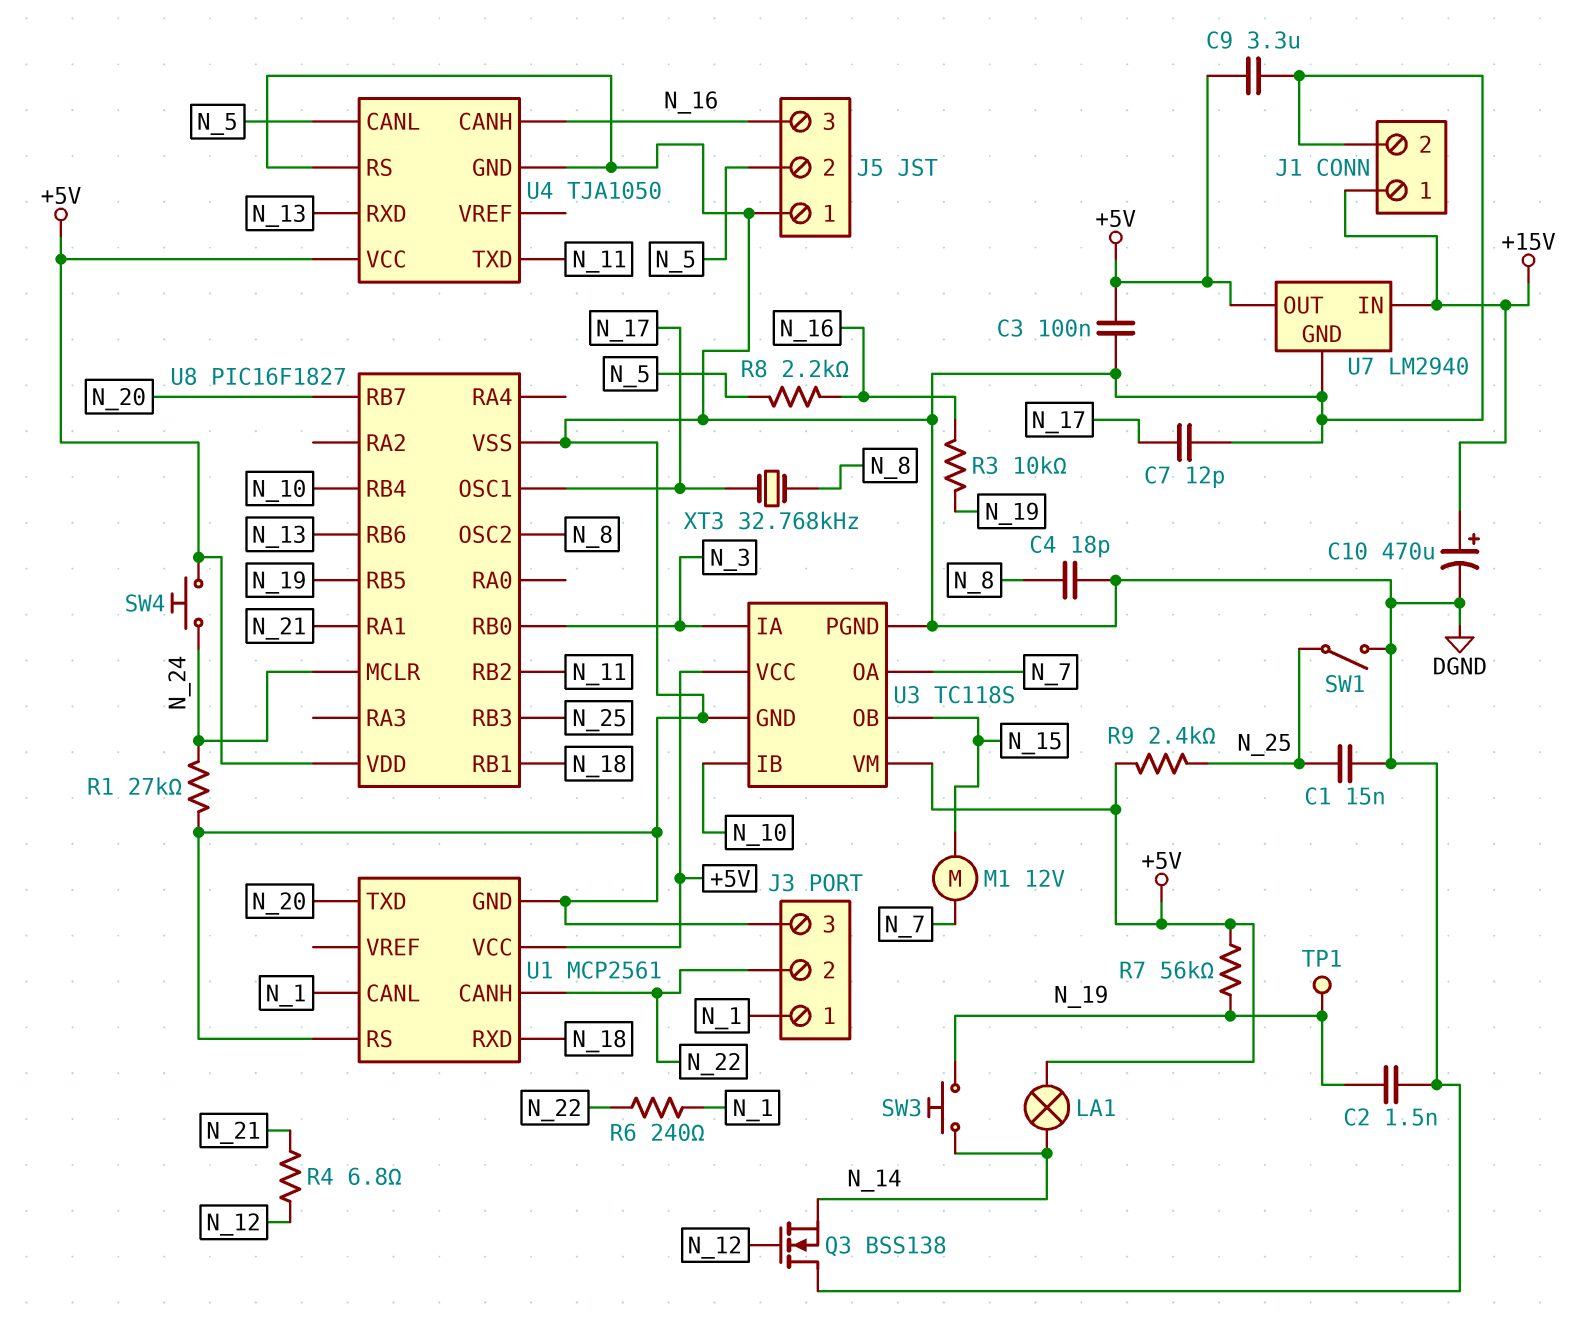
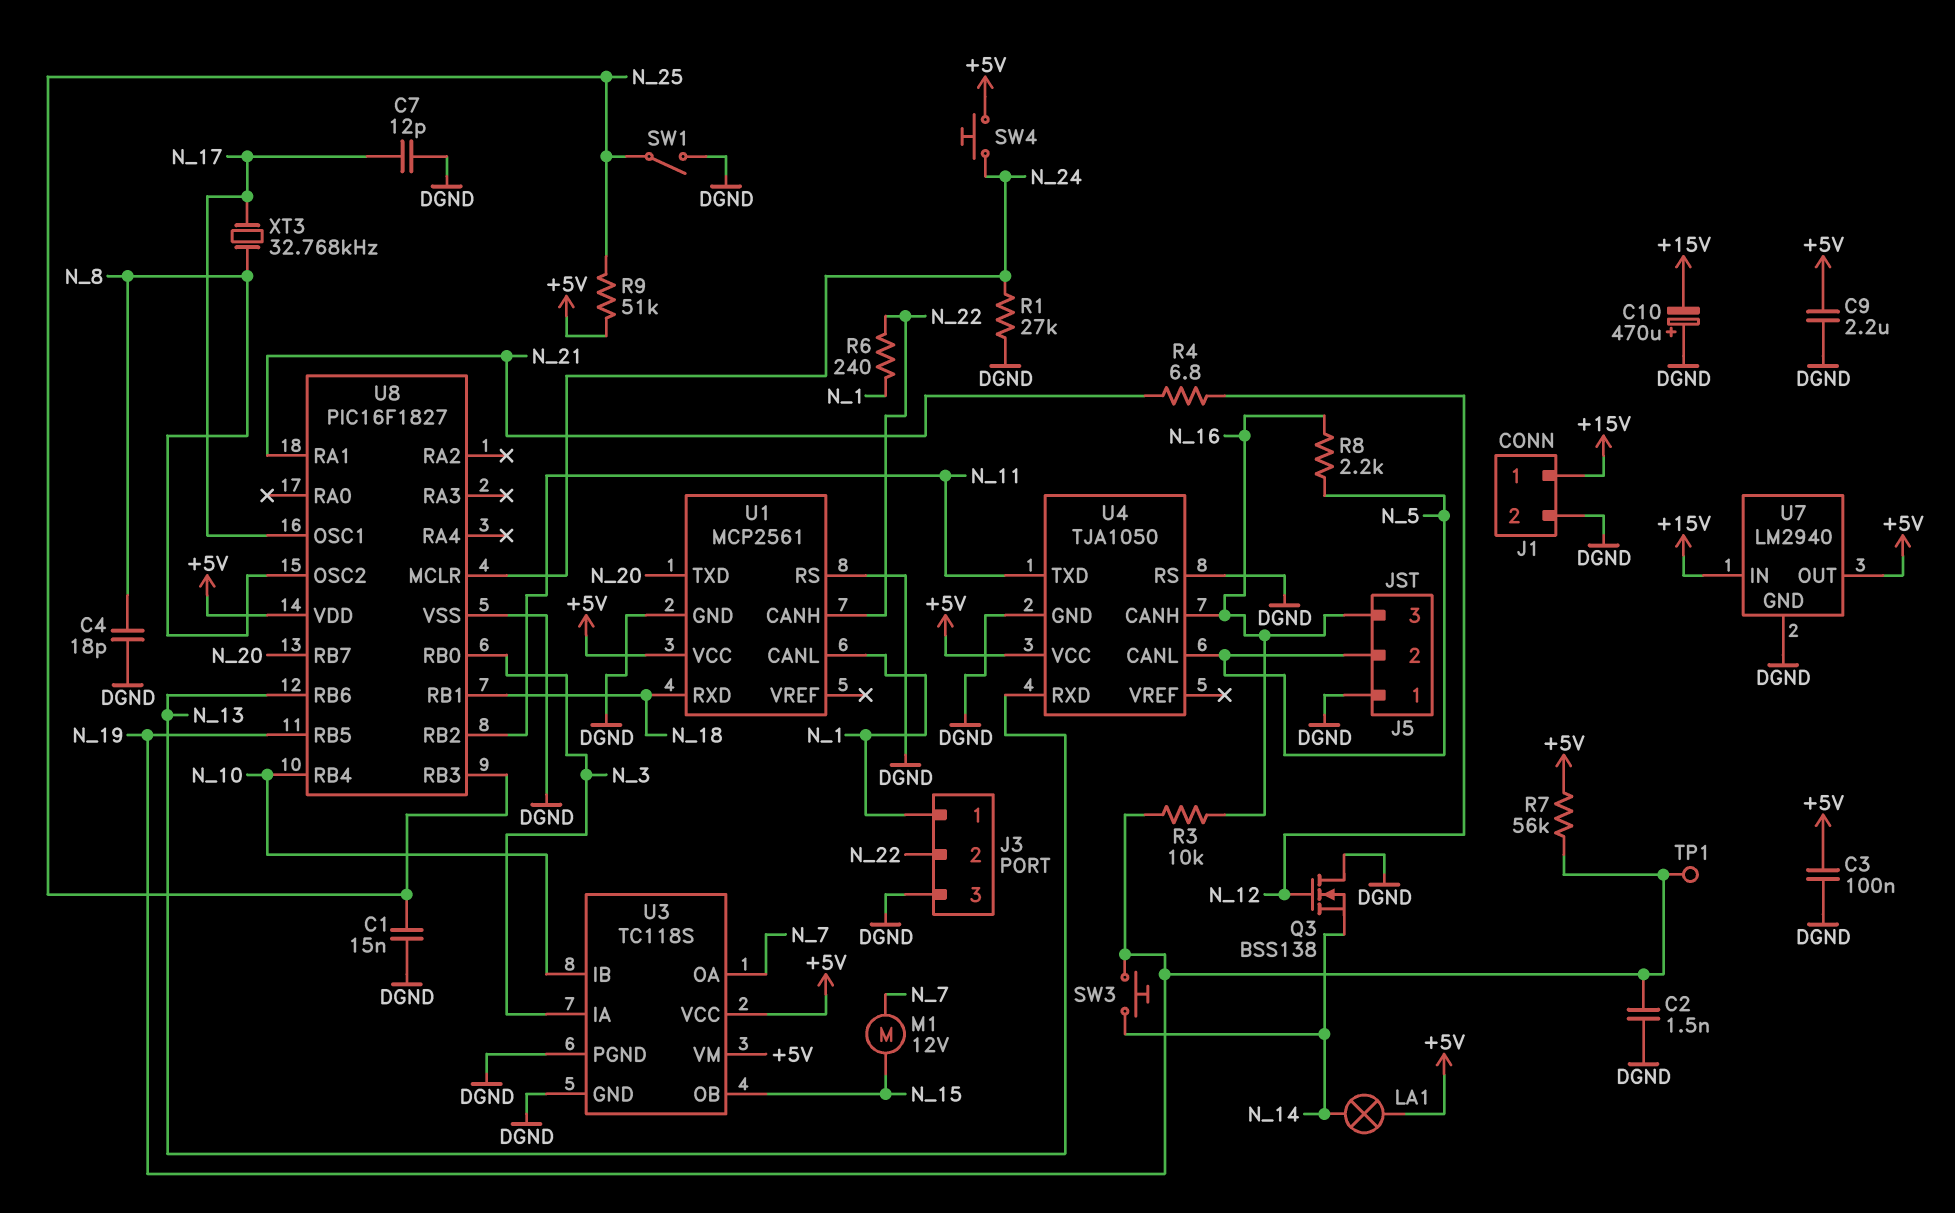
C9: 3.3uF (+5V, DGND) -> 2.2uF (+5V, DGND)
C10: 470uF (plus +15V, minus DGND) -> 470uF (plus DGND, minus +15V)
R9: 2.4k (+5V, N_25) -> 51k (+5V, N_25)

